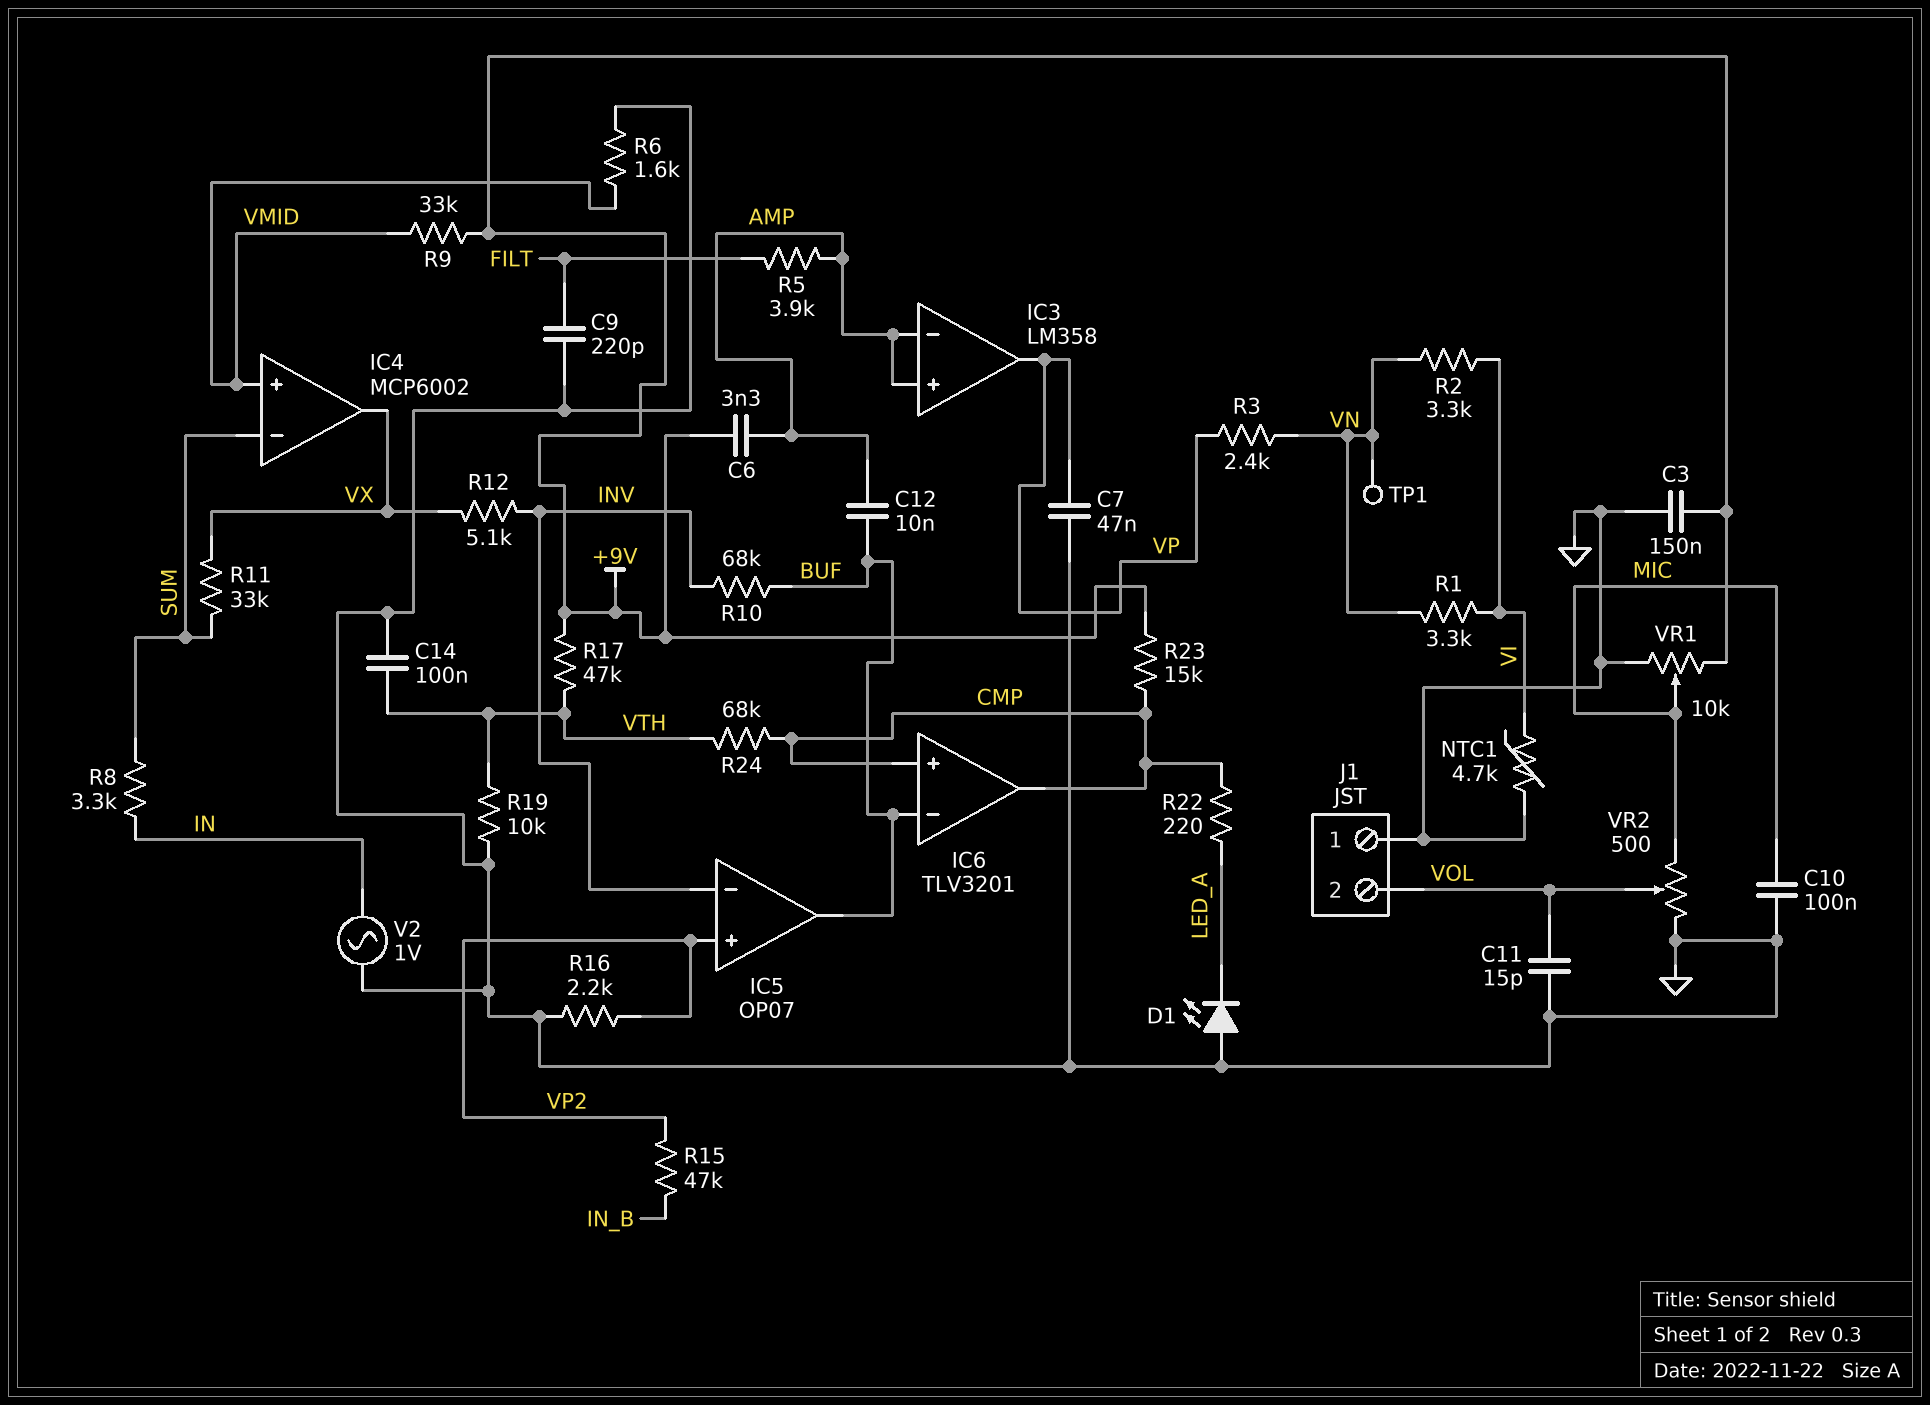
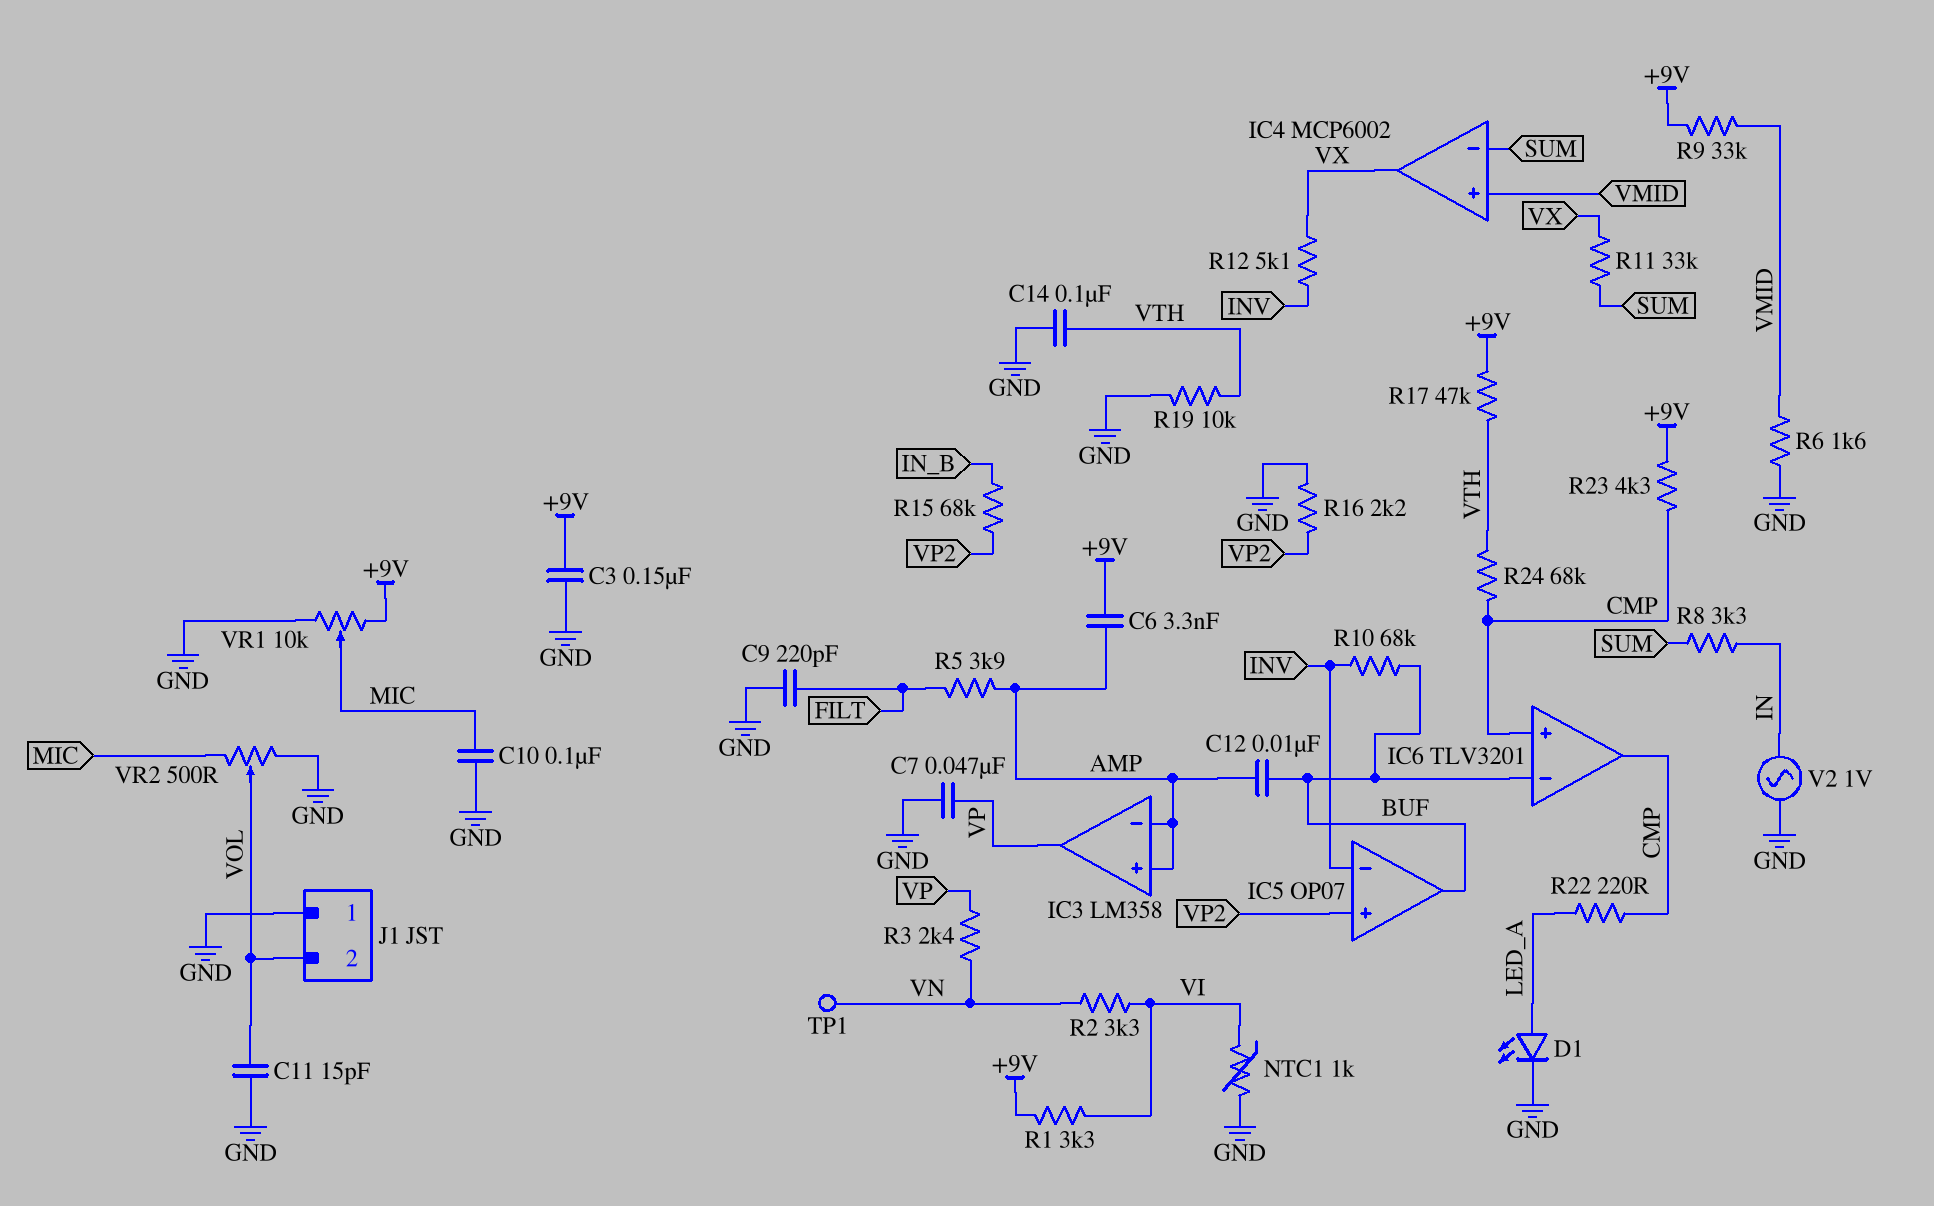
D1: LED (A GND, K LED_A) -> LED (A LED_A, K GND)
NTC1: 4.7k (GND, VI) -> 1k (GND, VI)
R1: 3.3k (VI, VN) -> 3.3k (+9V, VI)
R15: 47k (IN_B, VP2) -> 68k (IN_B, VP2)
R23: 15k (+9V, CMP) -> 4.3k (+9V, CMP)

